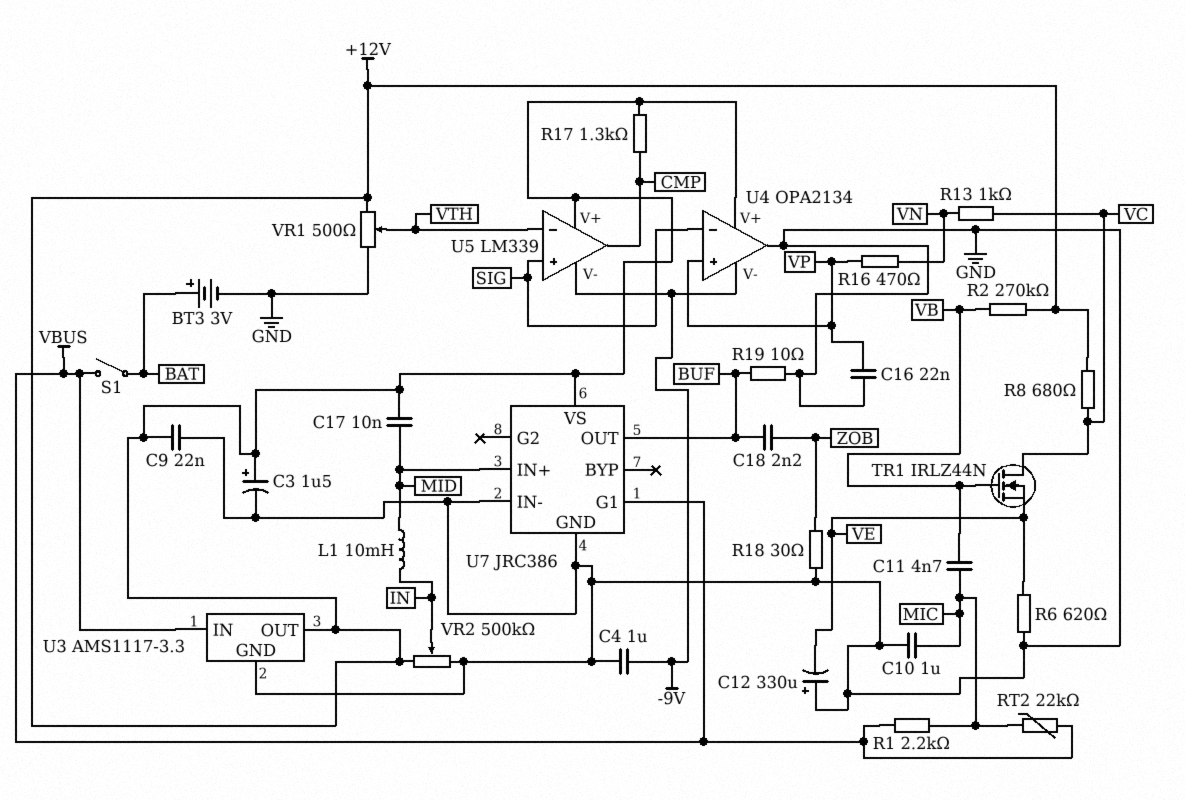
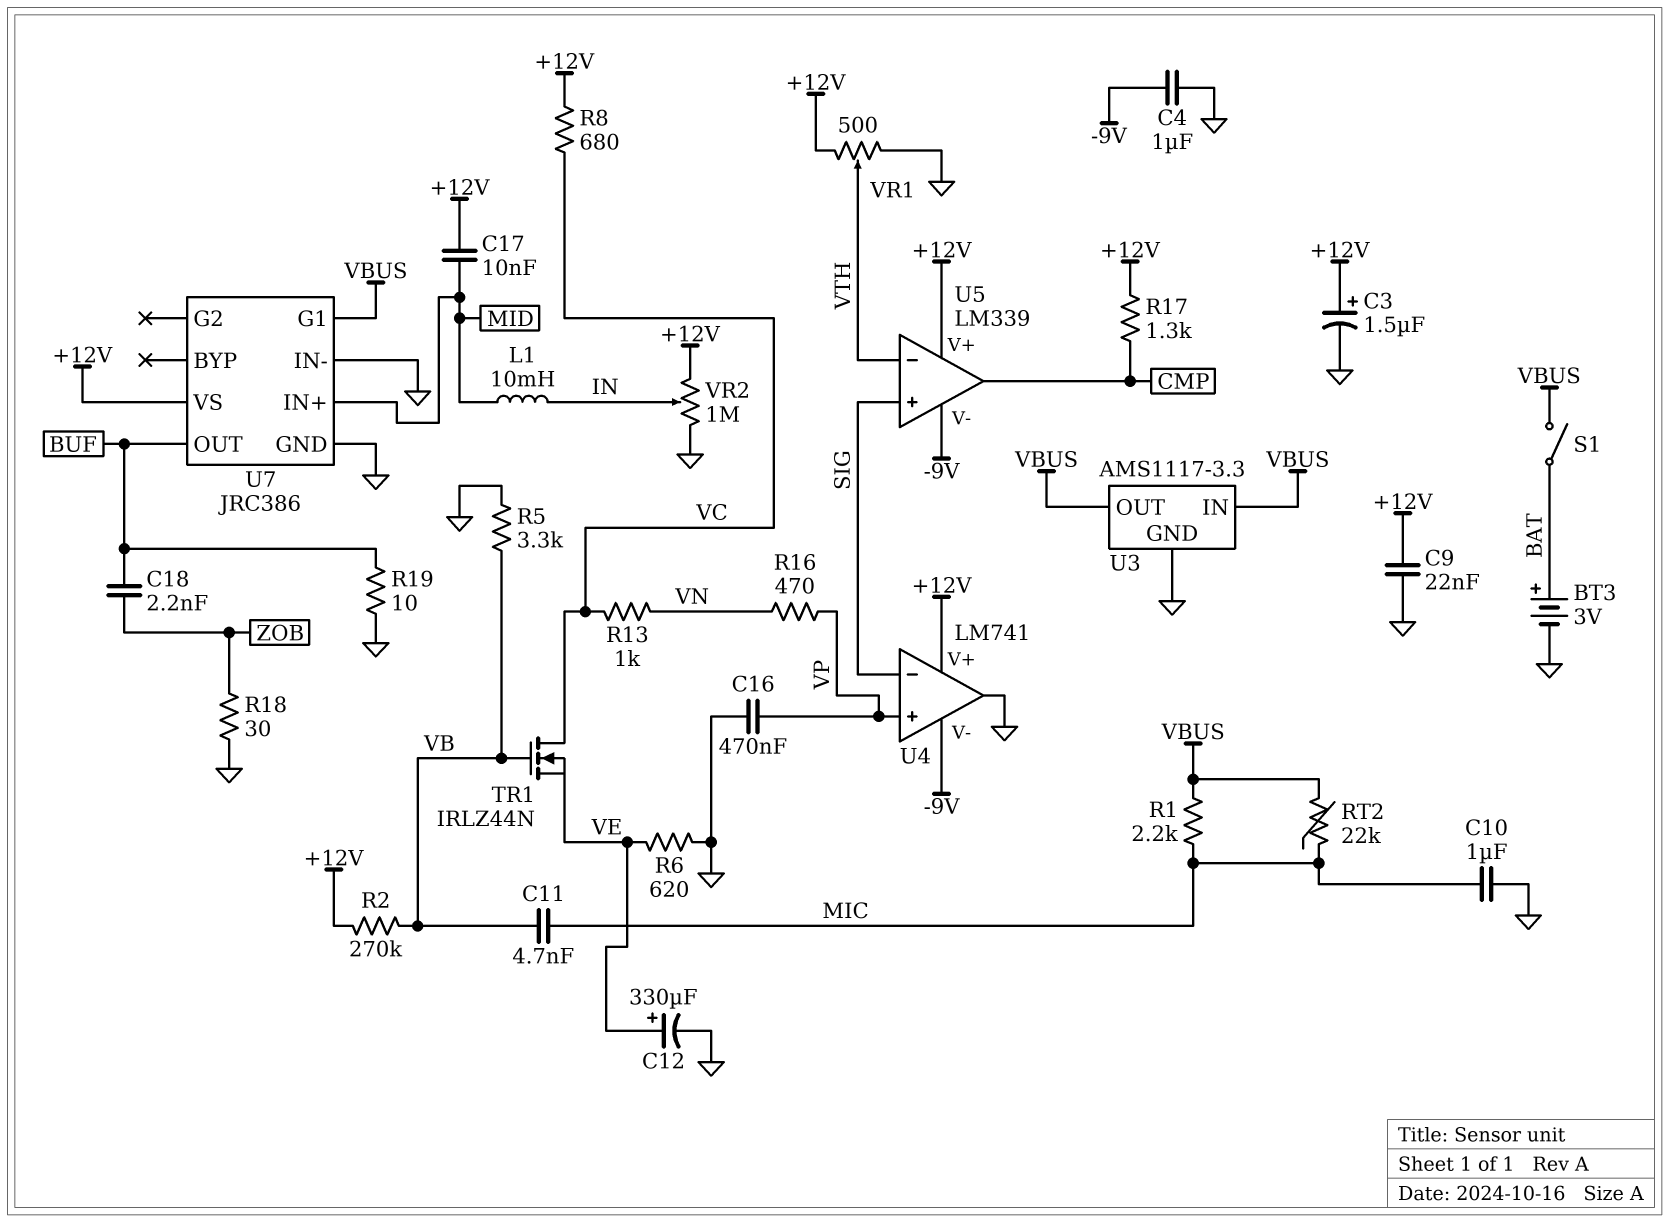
C12: 330uF (plus GND, minus VE) -> 330uF (plus VE, minus GND)
C16: 22nF (GND, VP) -> 470nF (GND, VP)
R5: none -> 3.3k (GND, VB)
U3 pin OUT: +12V -> VBUS
U4: OPA2134 -> LM741
VR2: 500k (+12V, GND, wiper IN) -> 1M (+12V, GND, wiper IN)

